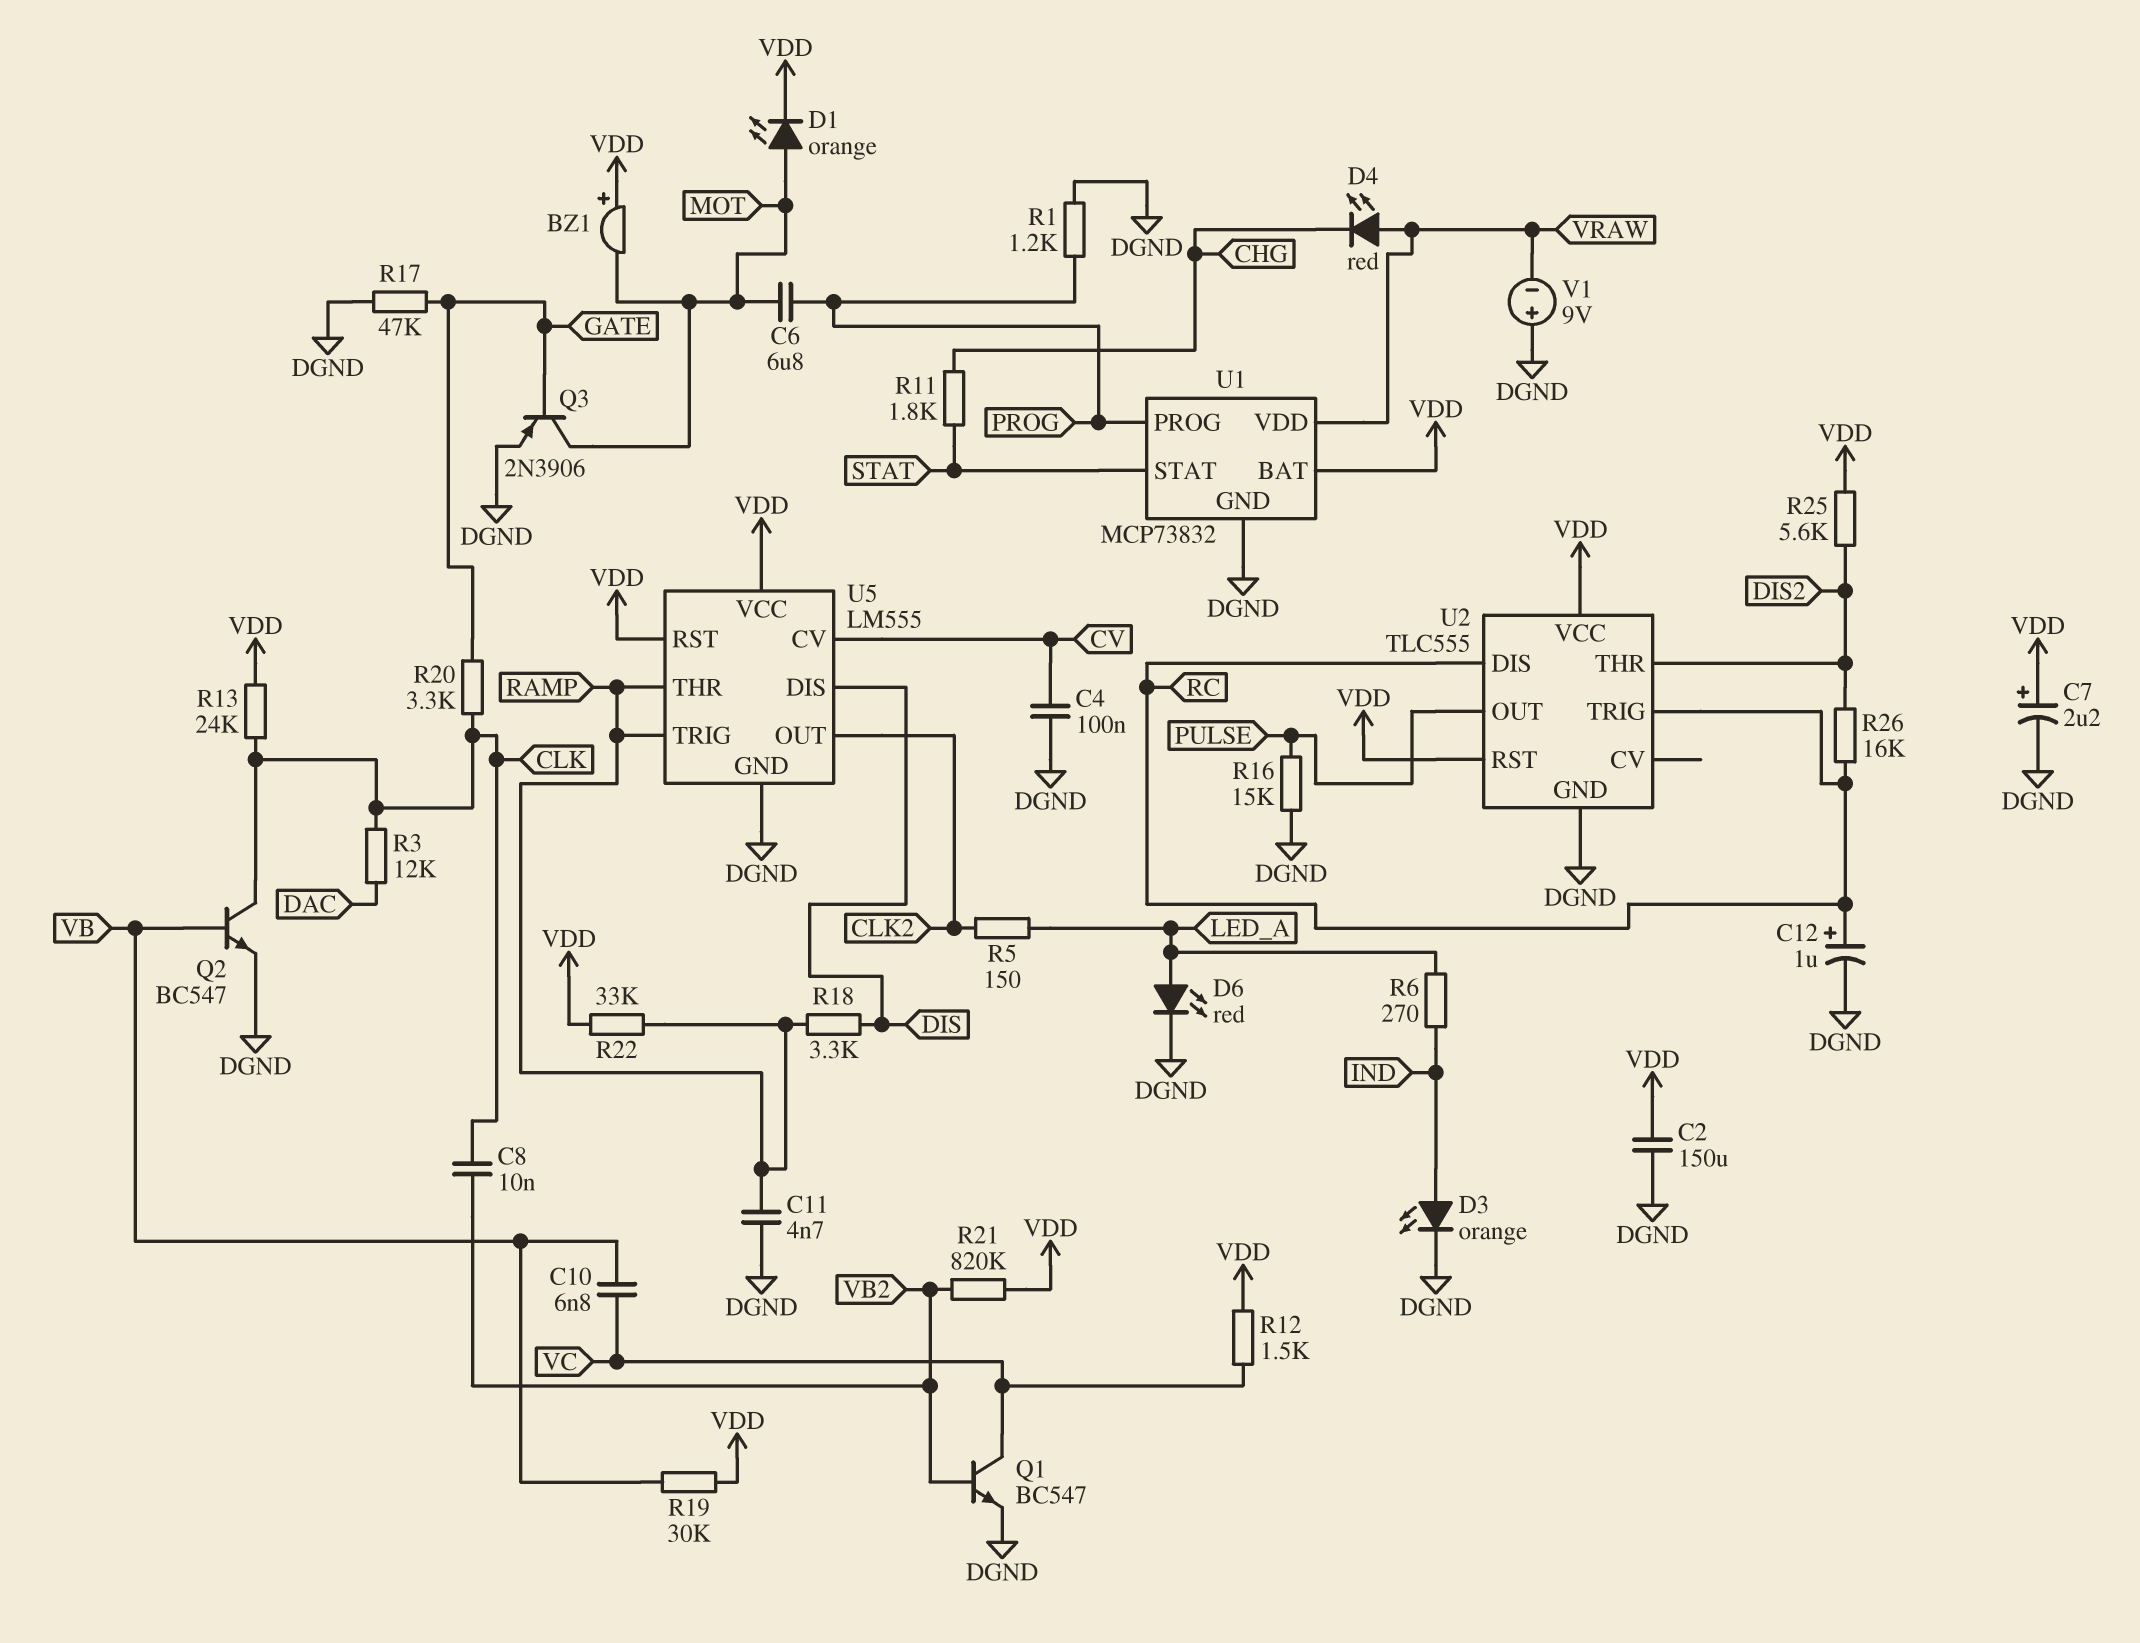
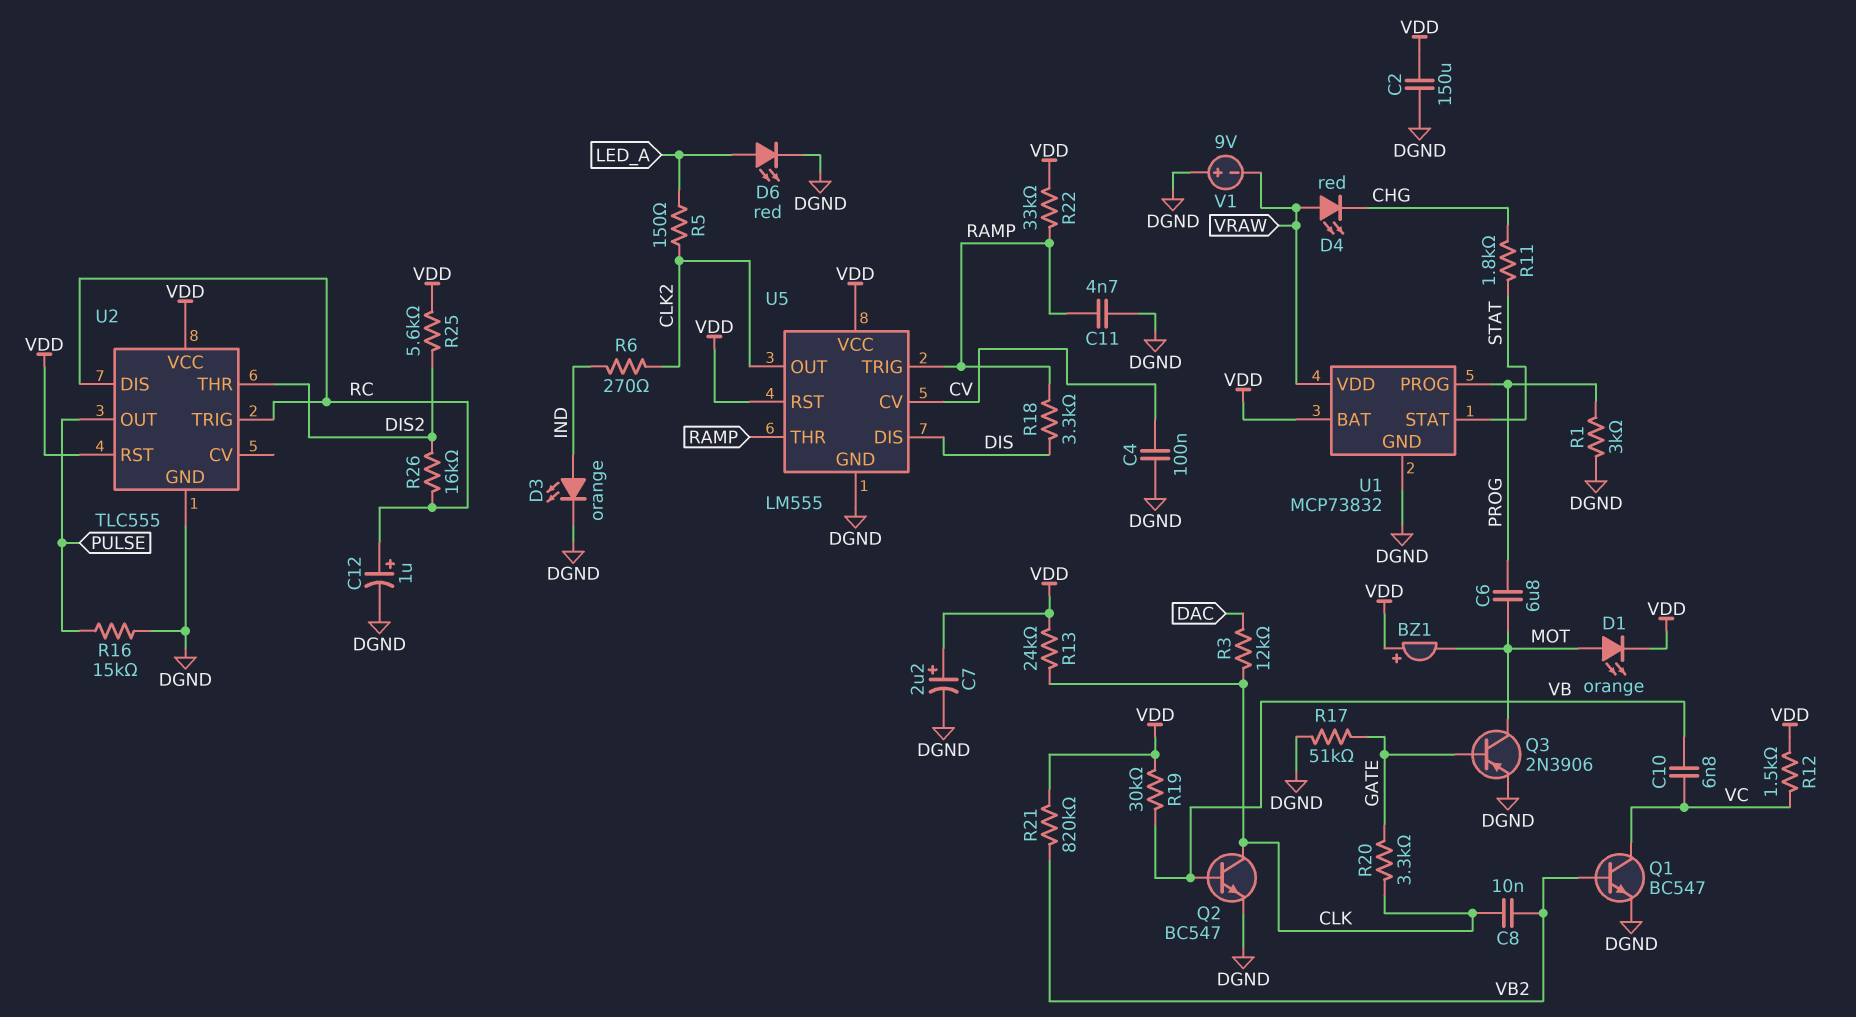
R1: 1.2k (DGND, PROG) -> 3k (DGND, PROG)
R6: 270 (IND, LED_A) -> 270 (CLK2, IND)
R17: 47k (DGND, GATE) -> 51k (DGND, GATE)

